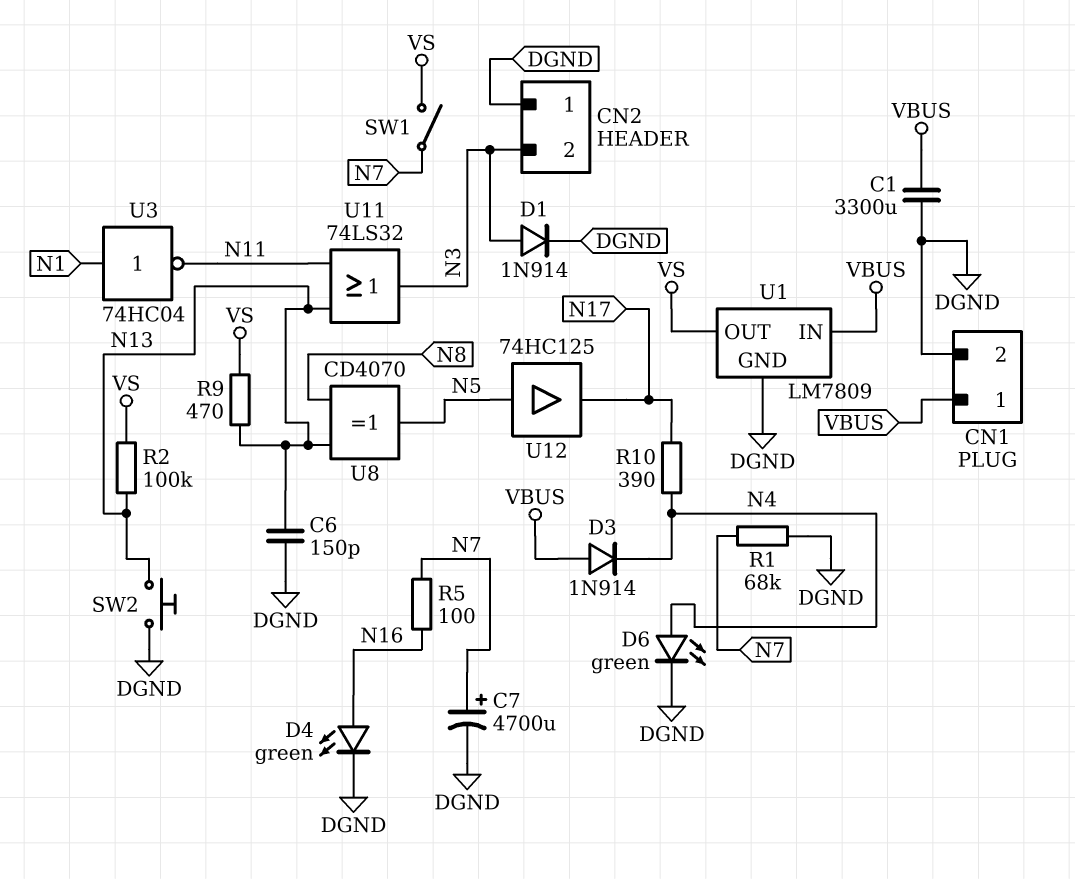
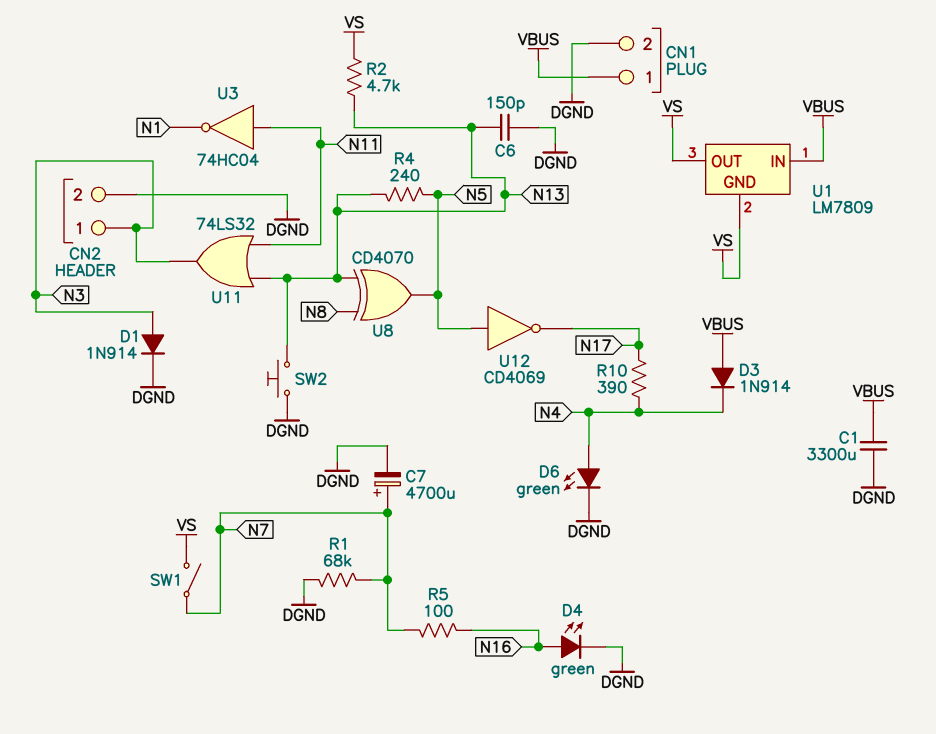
CN2 pin 1: DGND -> N3
CN2 pin 2: N3 -> DGND
R2: 100k (N13, VS) -> 4.7k (N13, VS)
R4: none -> 240 (N5, N13)
R9: 470 (N13, VS) -> none
U1 pin GND: DGND -> VS
U3: NOT 74HC04 (in N1, out N11) -> NOT 74HC04 (in N11, out N1)
U12: buffer 74HC125 (in N5, out N17) -> NOT CD4069 (in N5, out N17)

